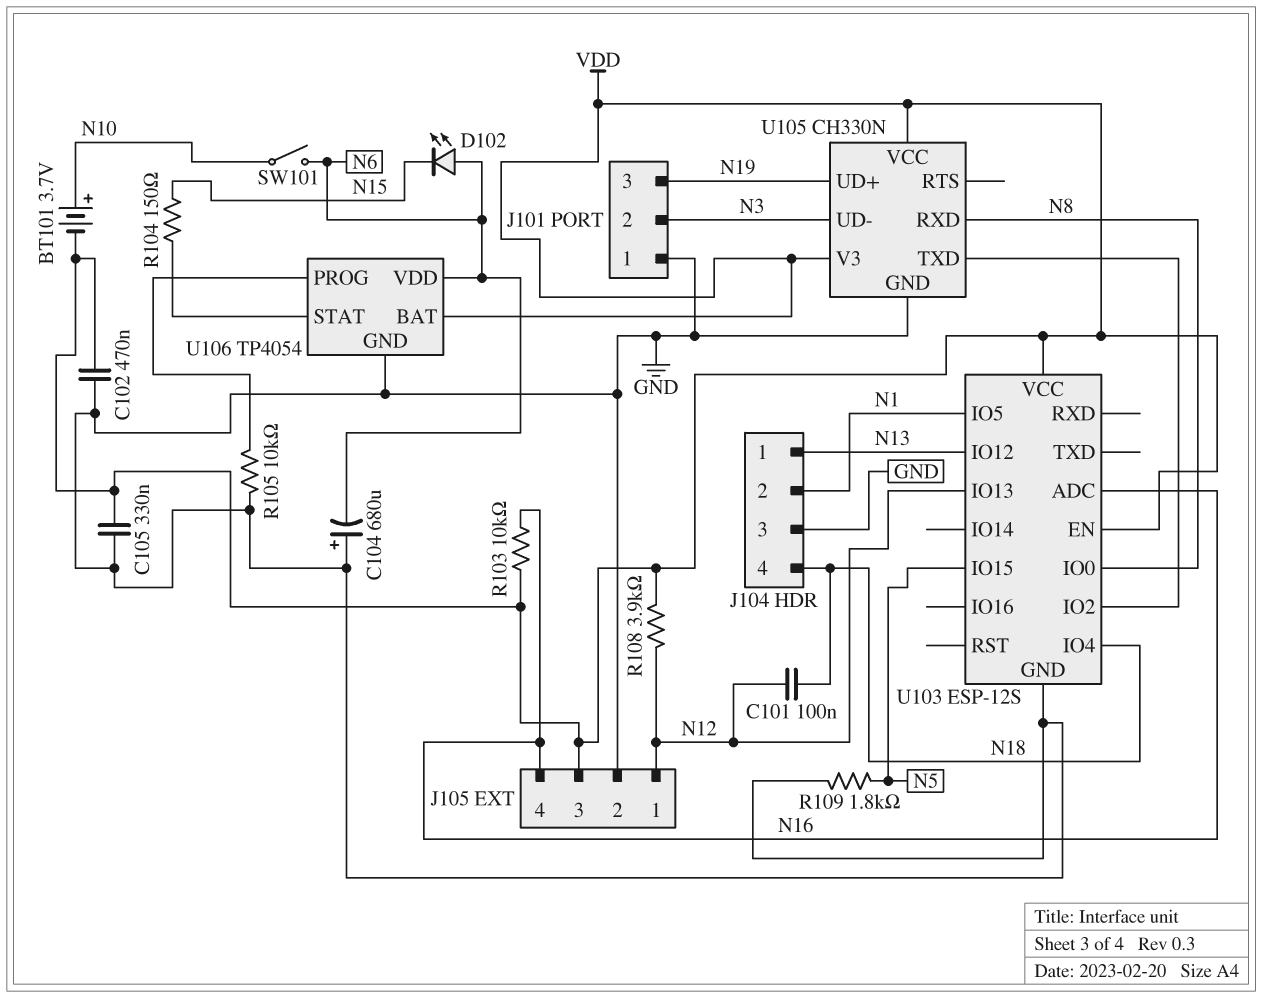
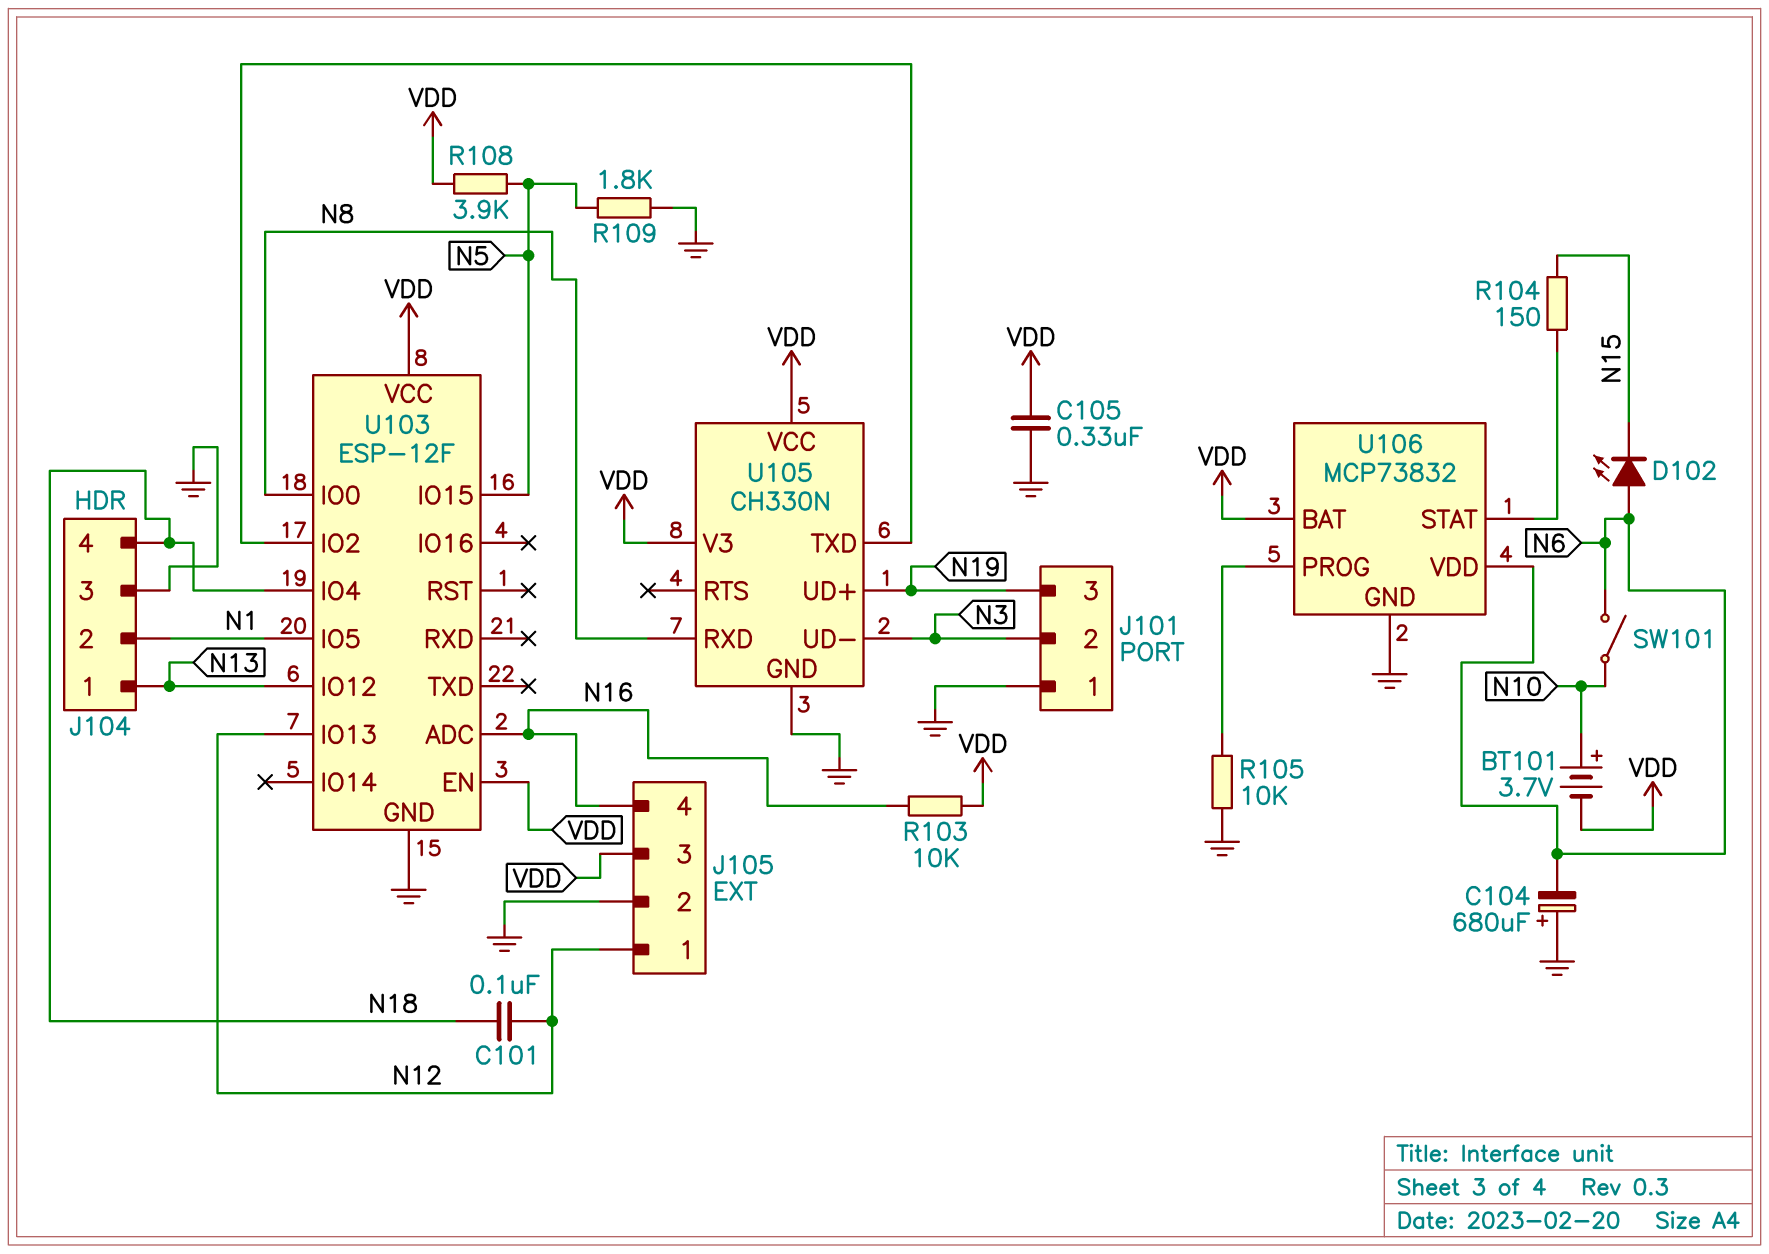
C102: 470nF (GND, VDD) -> none
R108: 3.9k (N12, VDD) -> 3.9k (N5, VDD)
U103: ESP-12S -> ESP-12F
U106: TP4054 -> MCP73832

